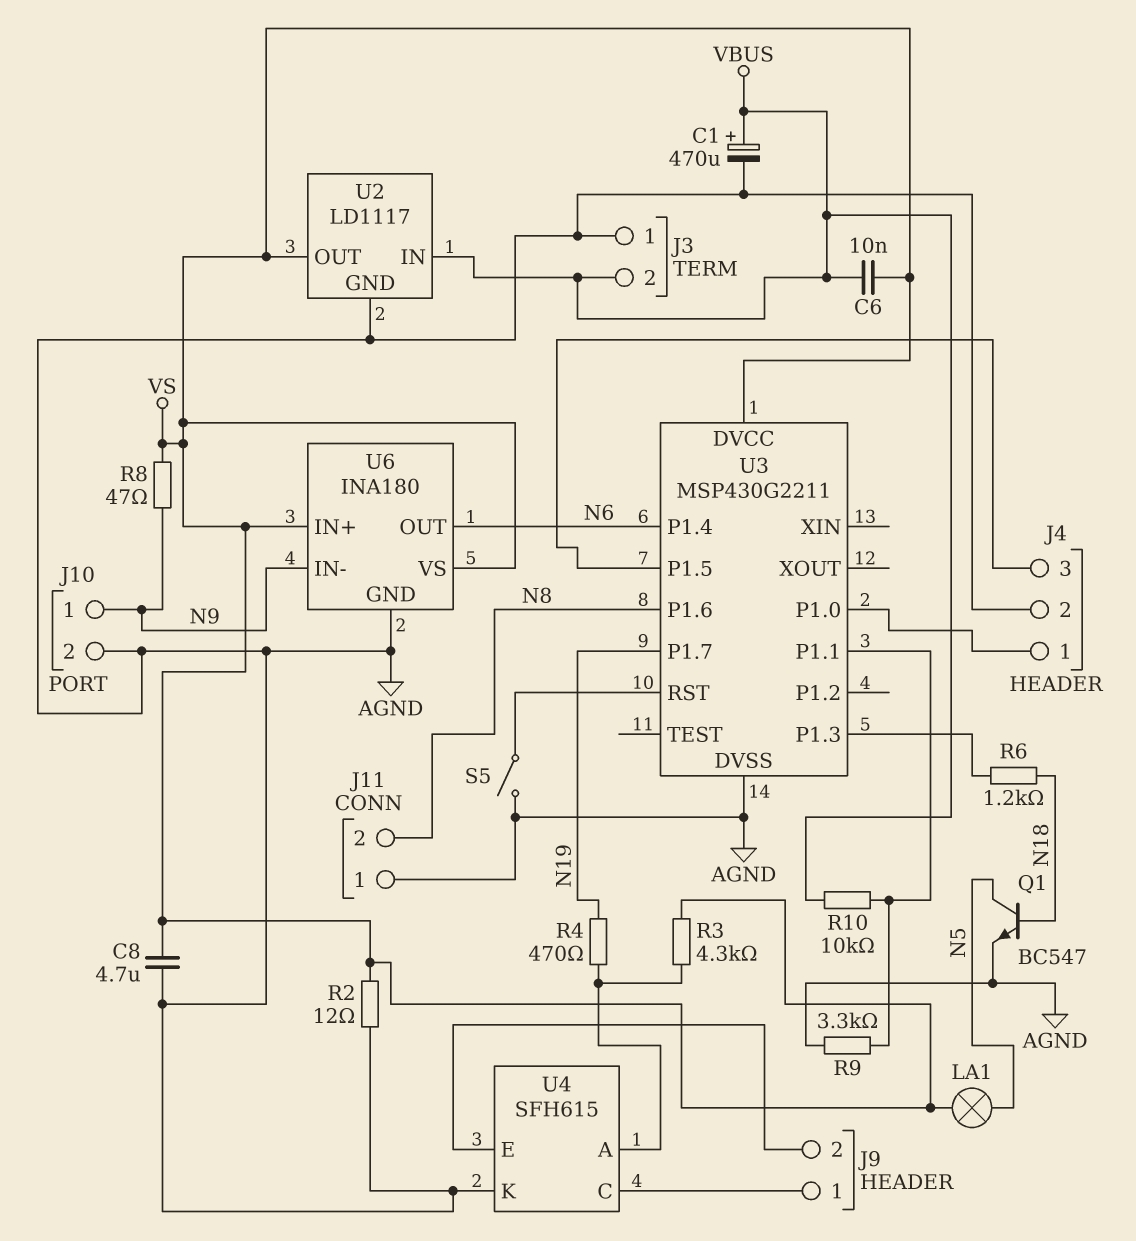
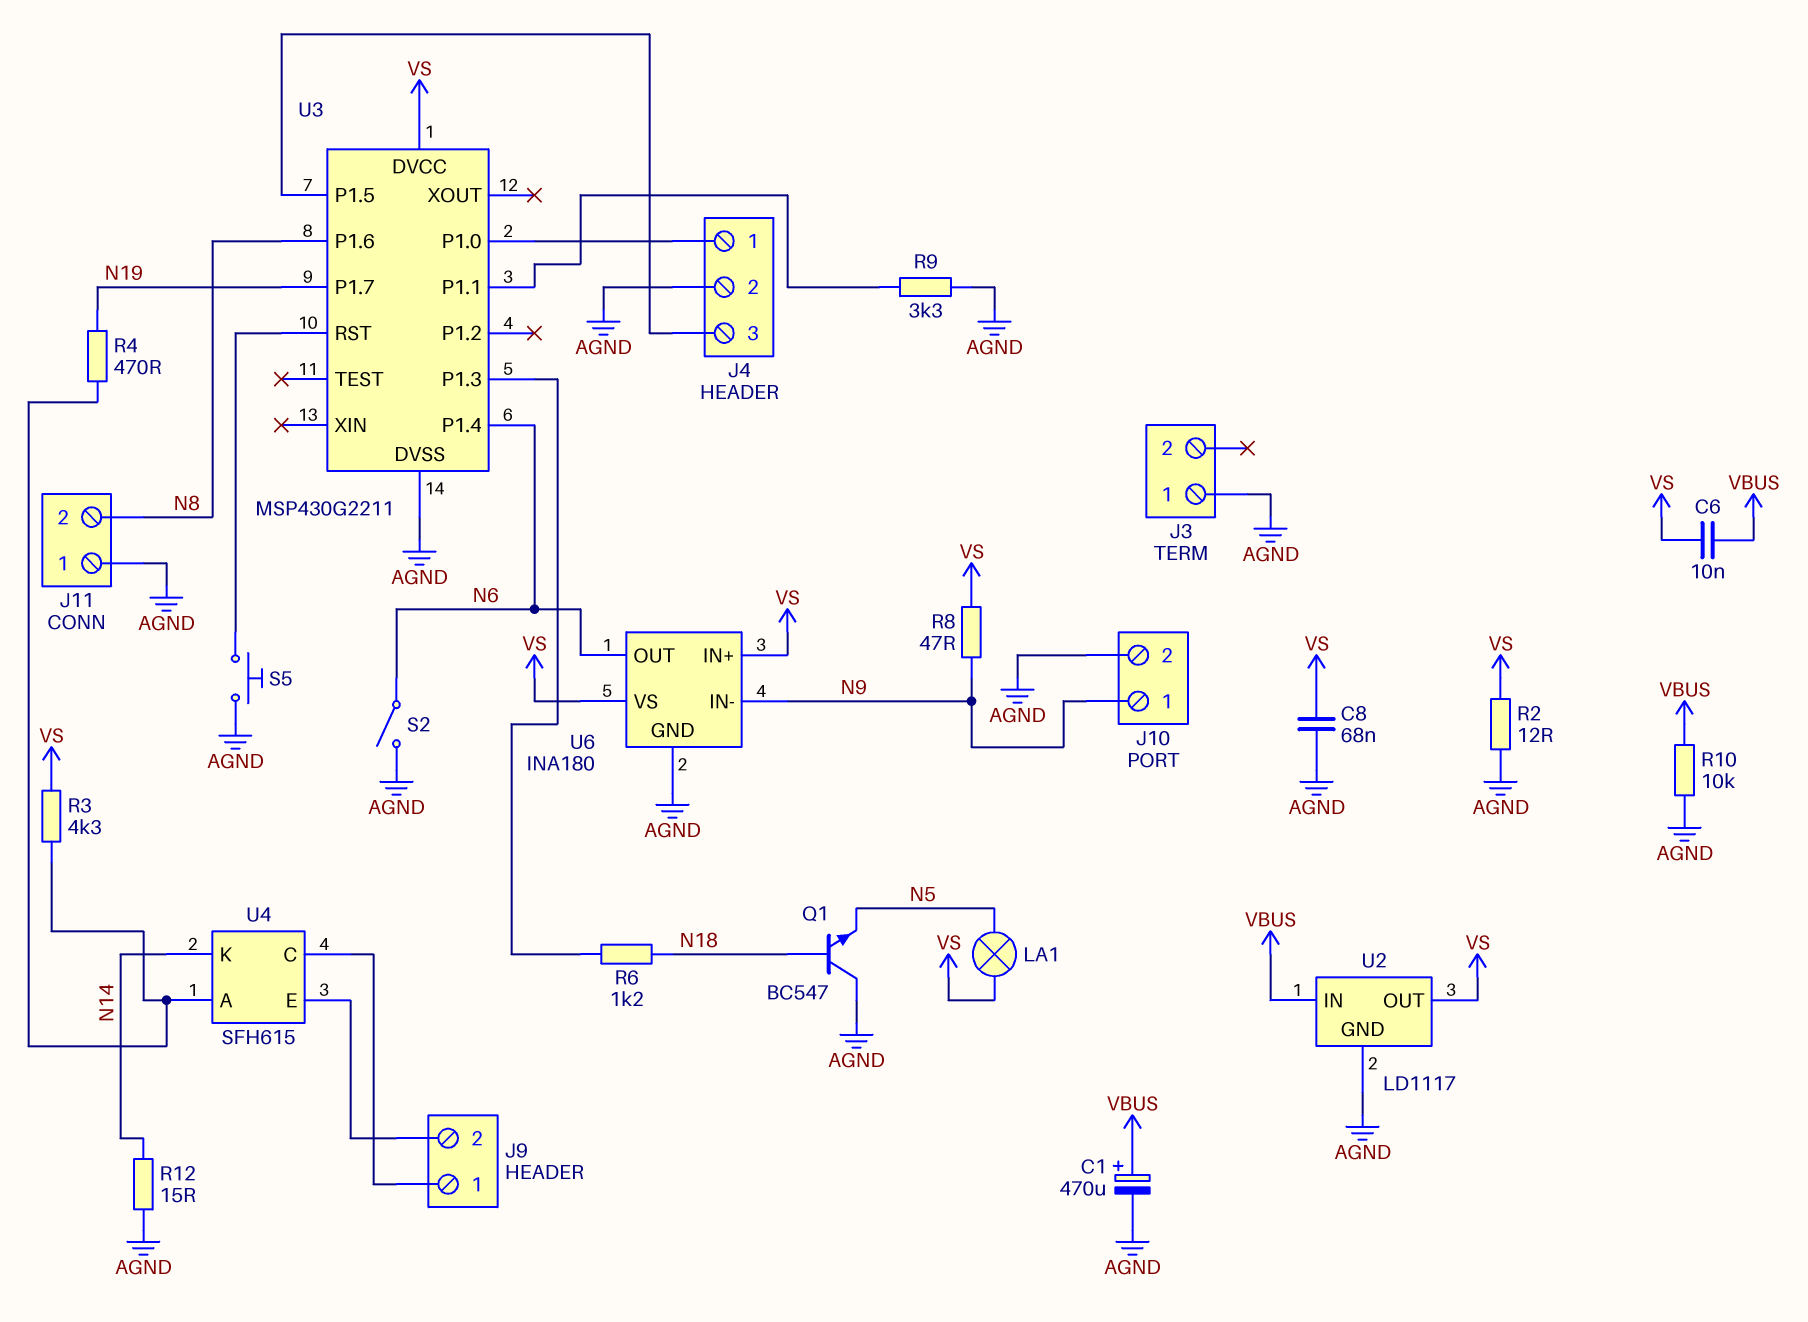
C8: 4.7uF (AGND, VS) -> 68nF (AGND, VS)
J3 pin 2: VBUS -> none
Q1: NPN BC547 (B N18, C N5, E AGND) -> NPN BC547 (B N18, C AGND, E N5)
R10: 10k (U3/P1.1, VBUS) -> 10k (AGND, VBUS)
R12: none -> 15 (AGND, N14)
S2: none -> switch (AGND, N6)
S5: switch (AGND, U3/RST) -> button (AGND, U3/RST)
U4 pin K: AGND -> N14

